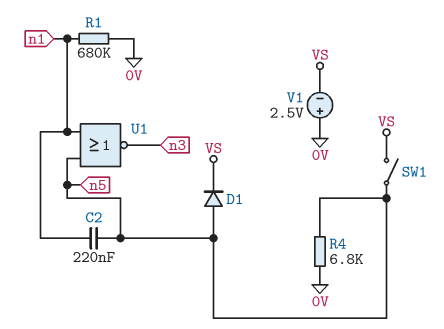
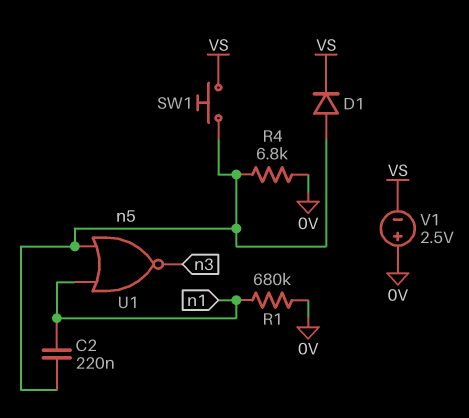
SW1: switch (VS, n5) -> button (VS, n5)

